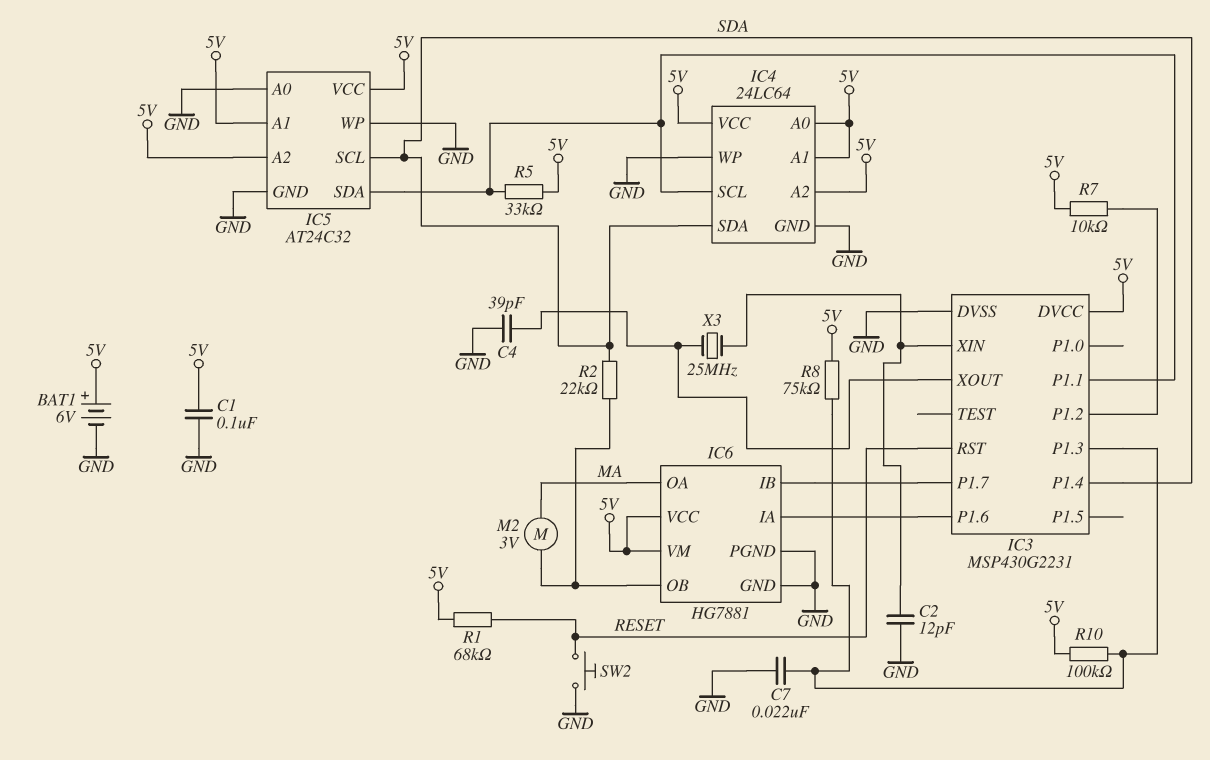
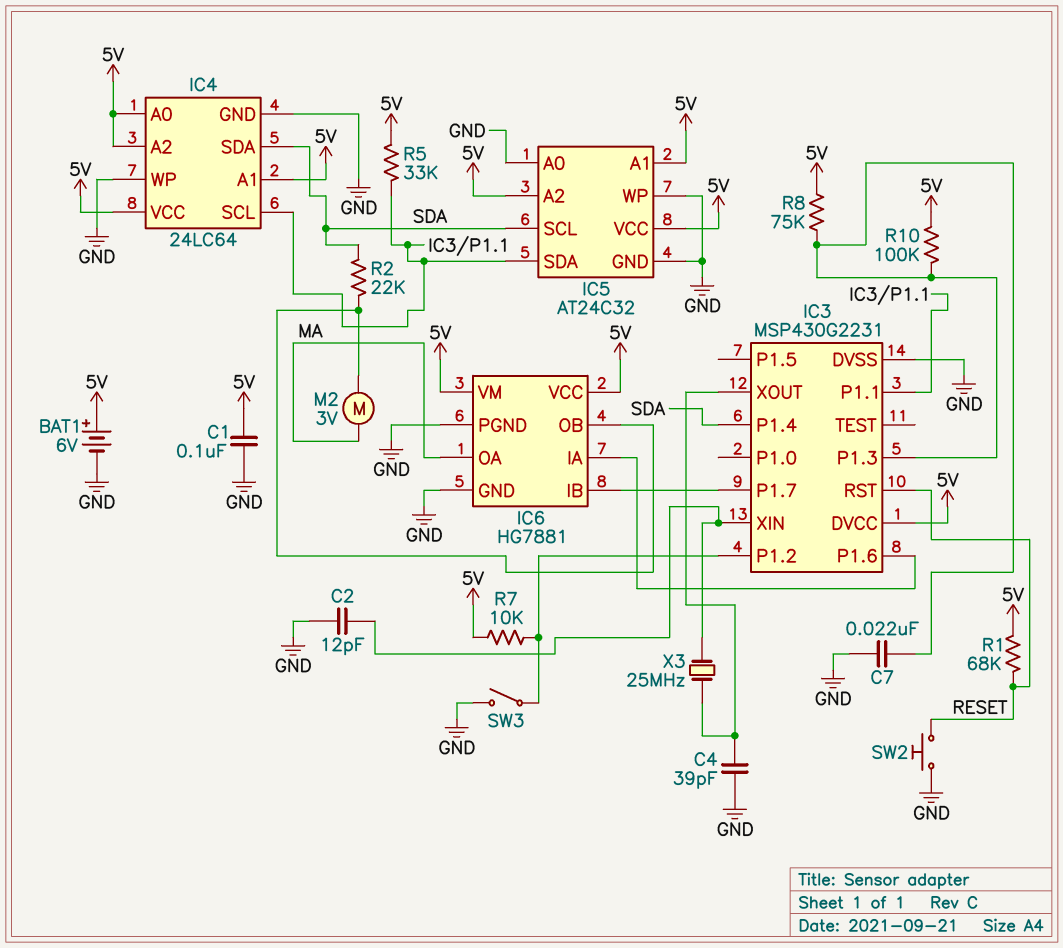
SW3: none -> switch (GND, IC3/P1.2)

